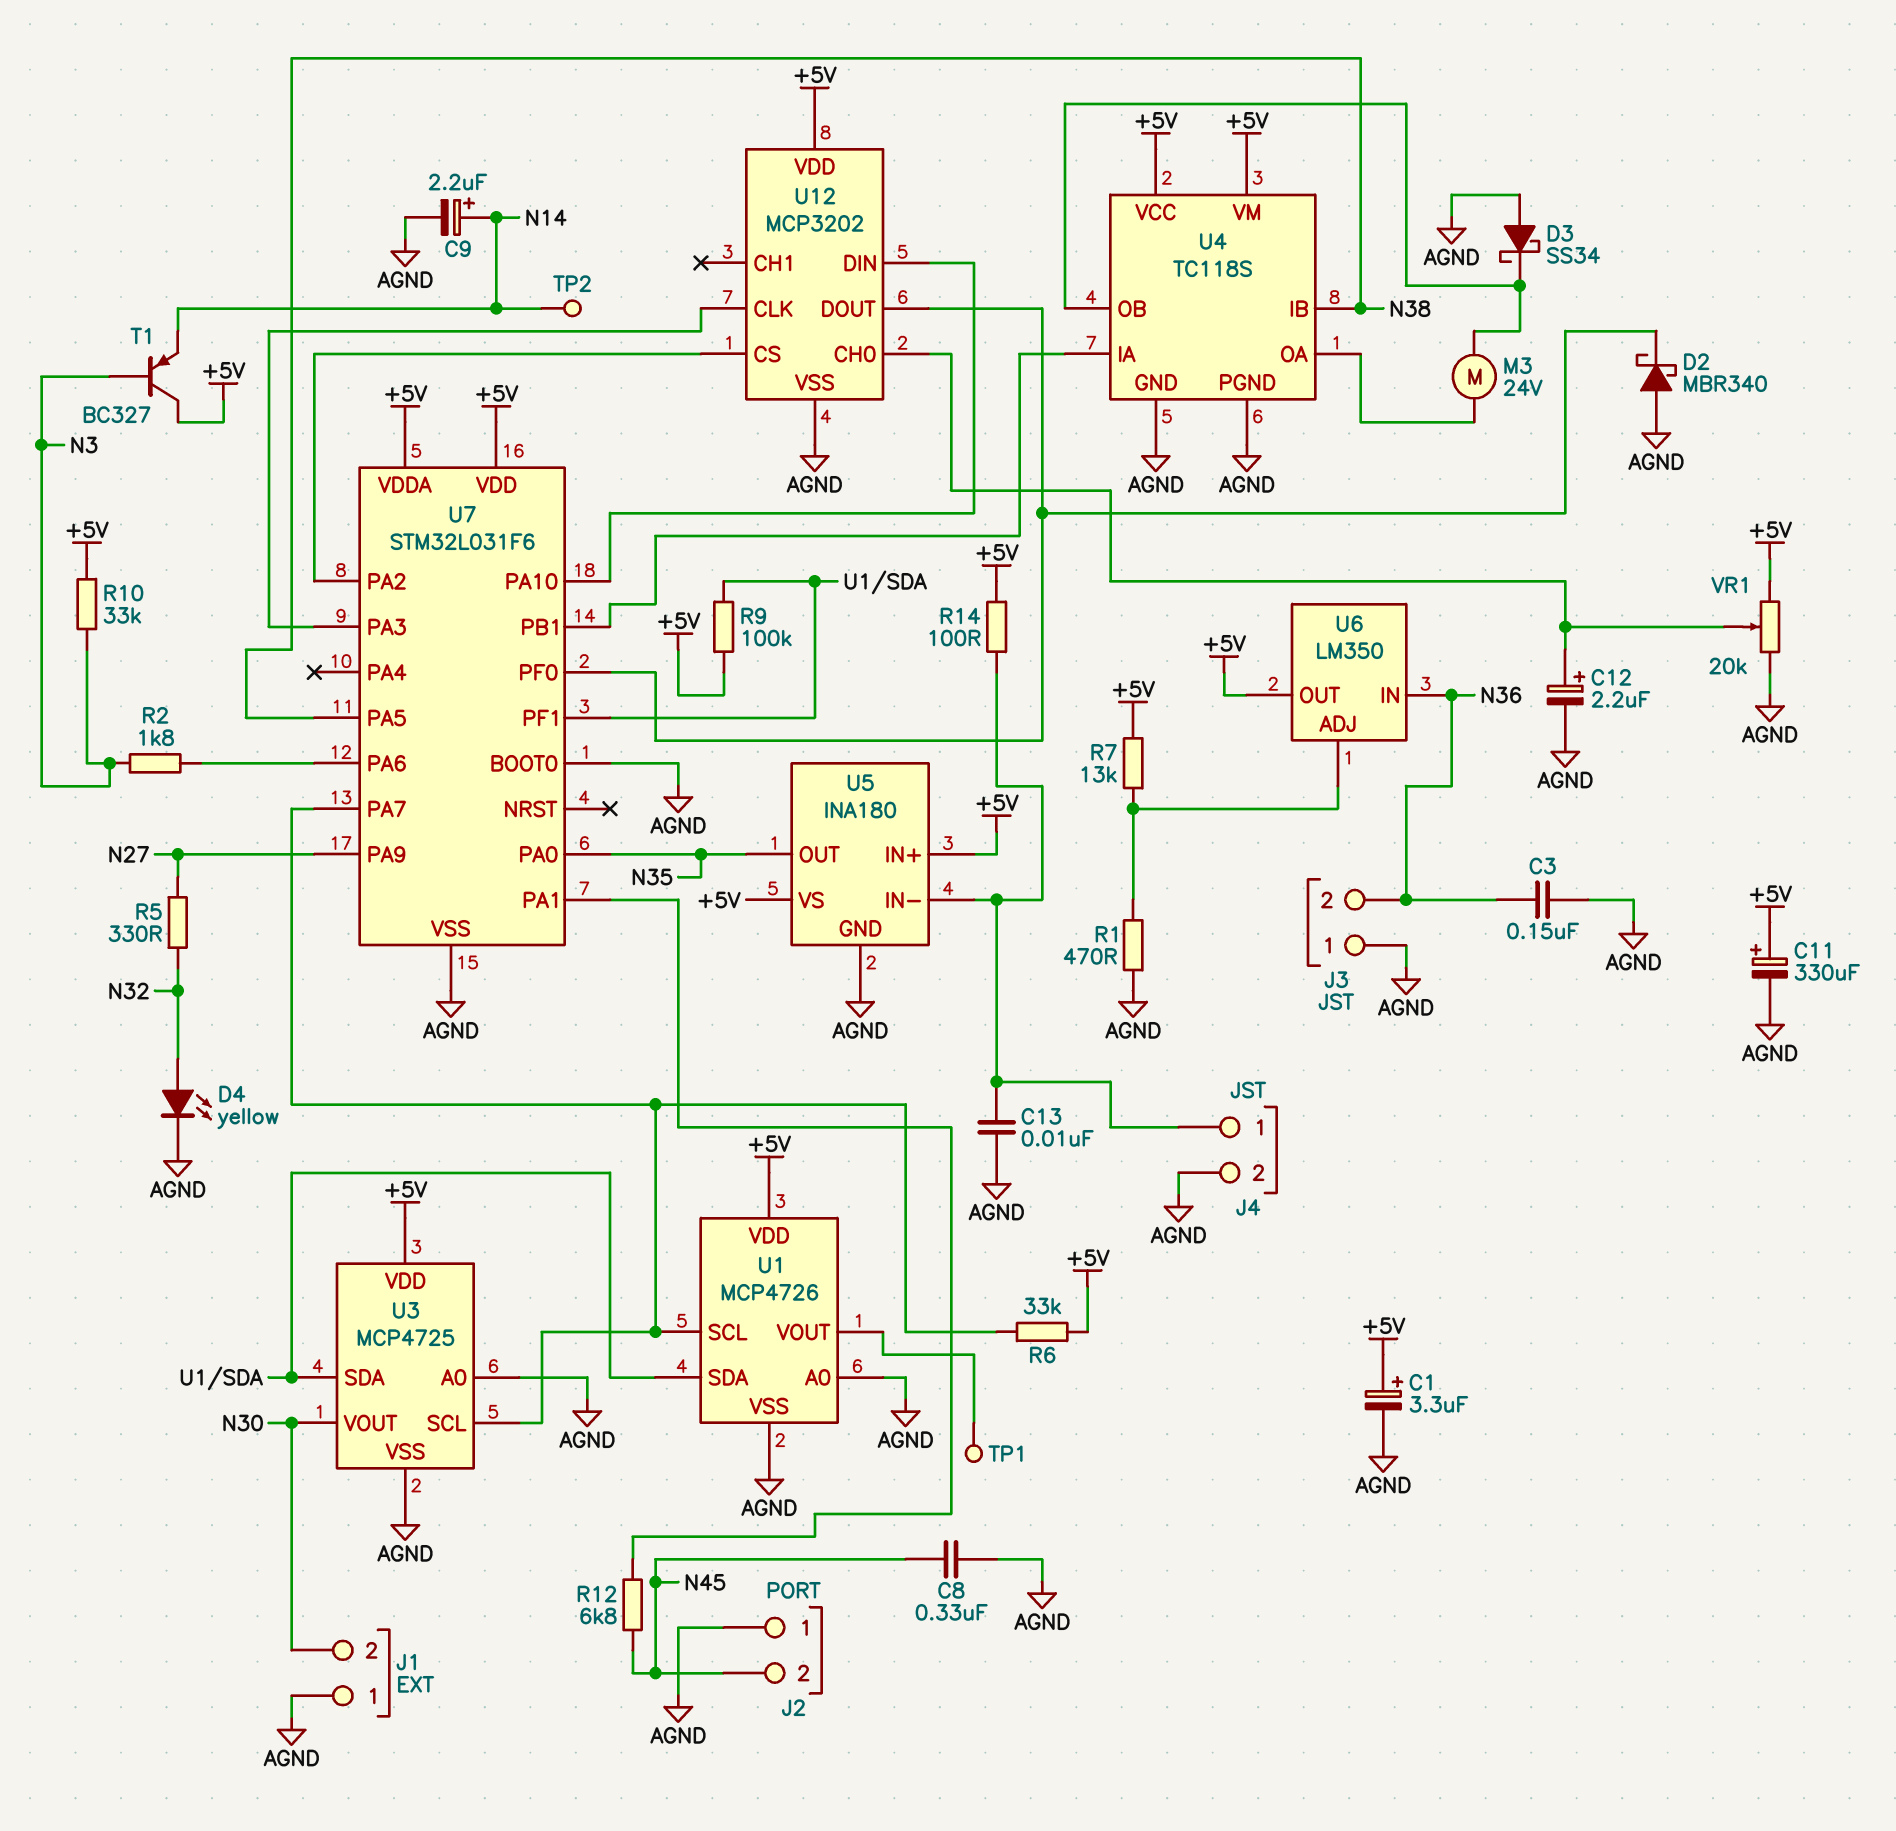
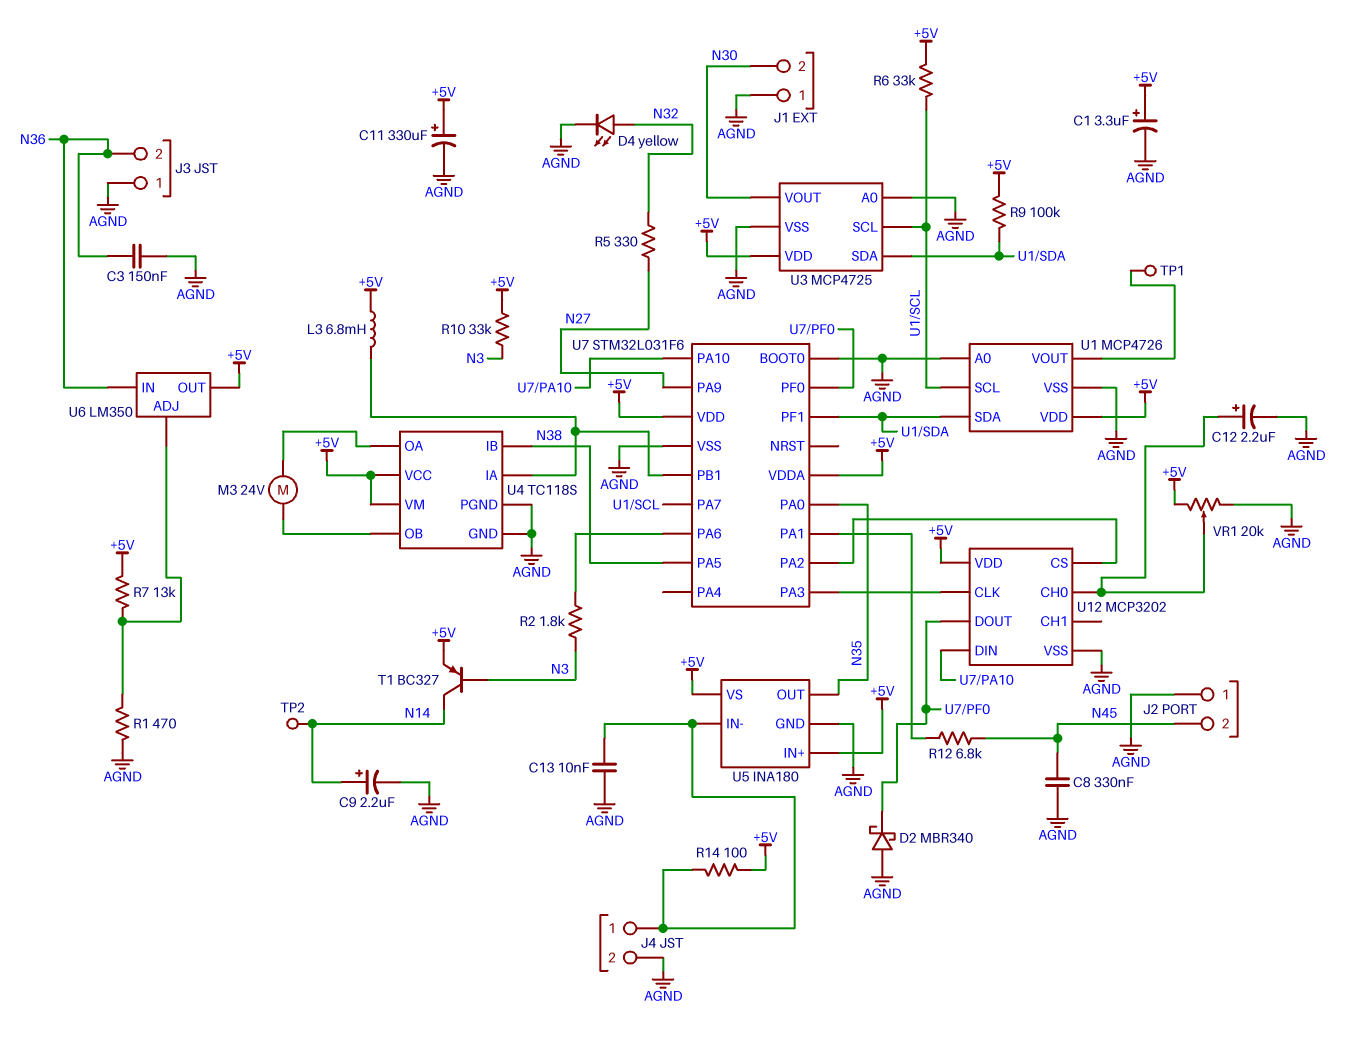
D3: schottky SS34 (A AGND, K U4/OB) -> none
L3: none -> 6.8mH (+5V, U4/IA)
T1: PNP BC327 (B N3, C +5V, E N14) -> PNP BC327 (B N3, C N14, E +5V)

